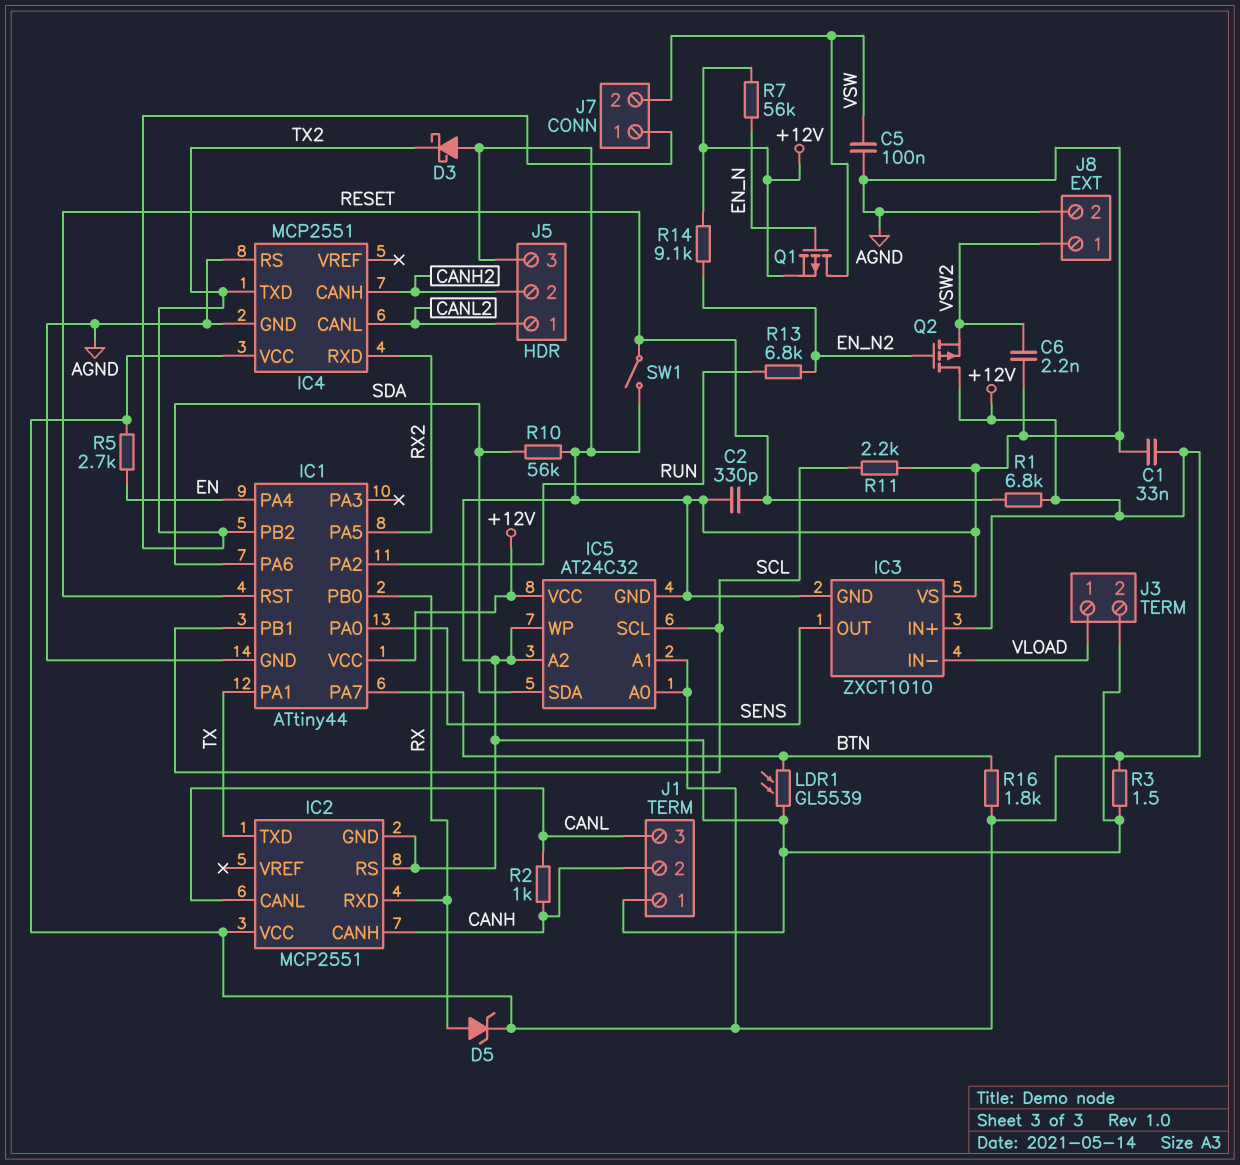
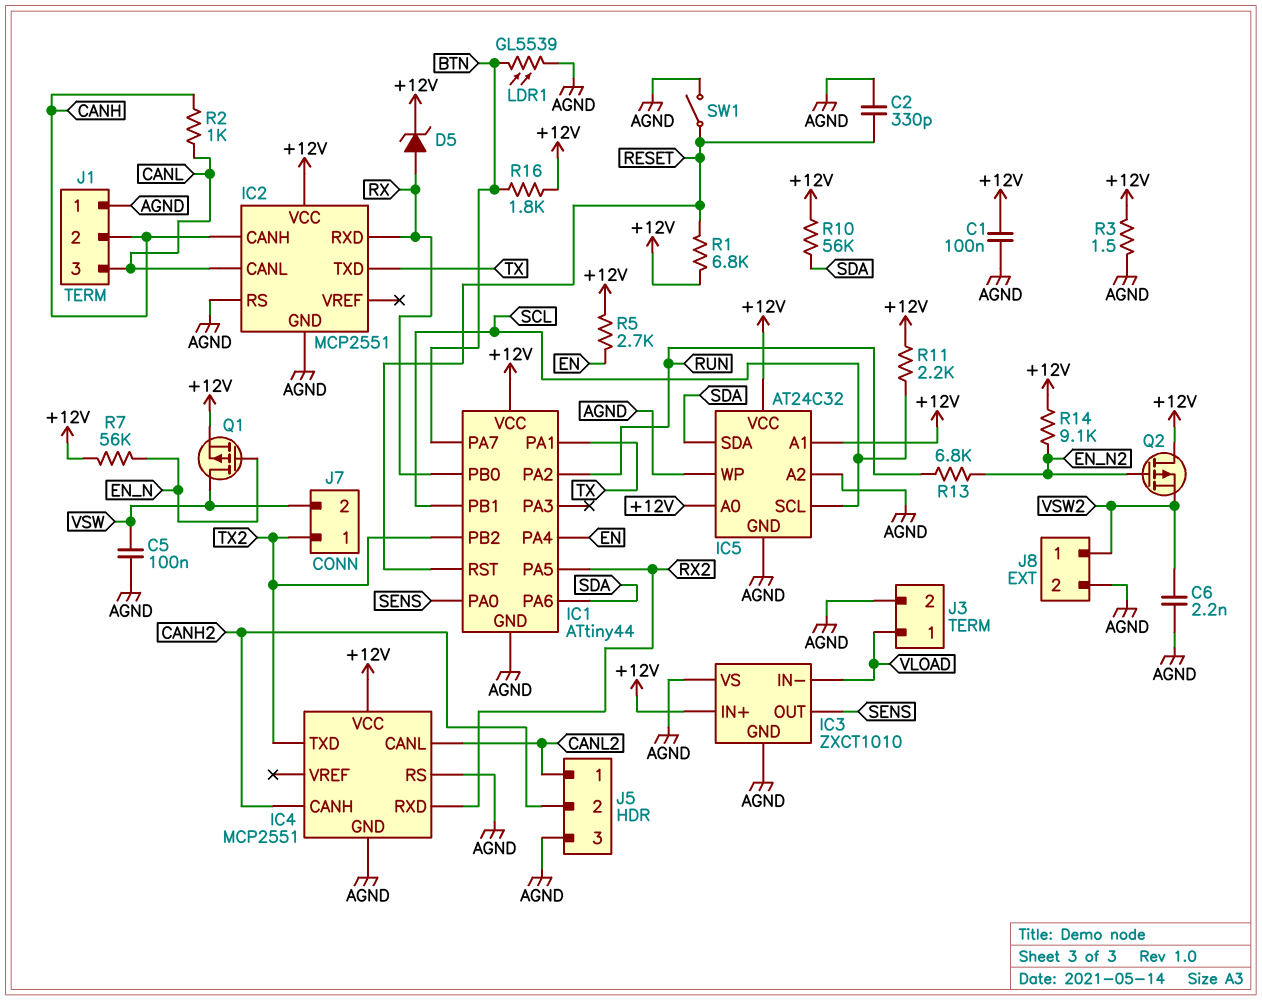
C1: 33nF (+12V, AGND) -> 100nF (+12V, AGND)
D3: schottky (A AGND, K TX2) -> none
R10: 56k (AGND, SDA) -> 56k (+12V, SDA)
R11: 2.2k (AGND, SCL) -> 2.2k (+12V, SCL)

